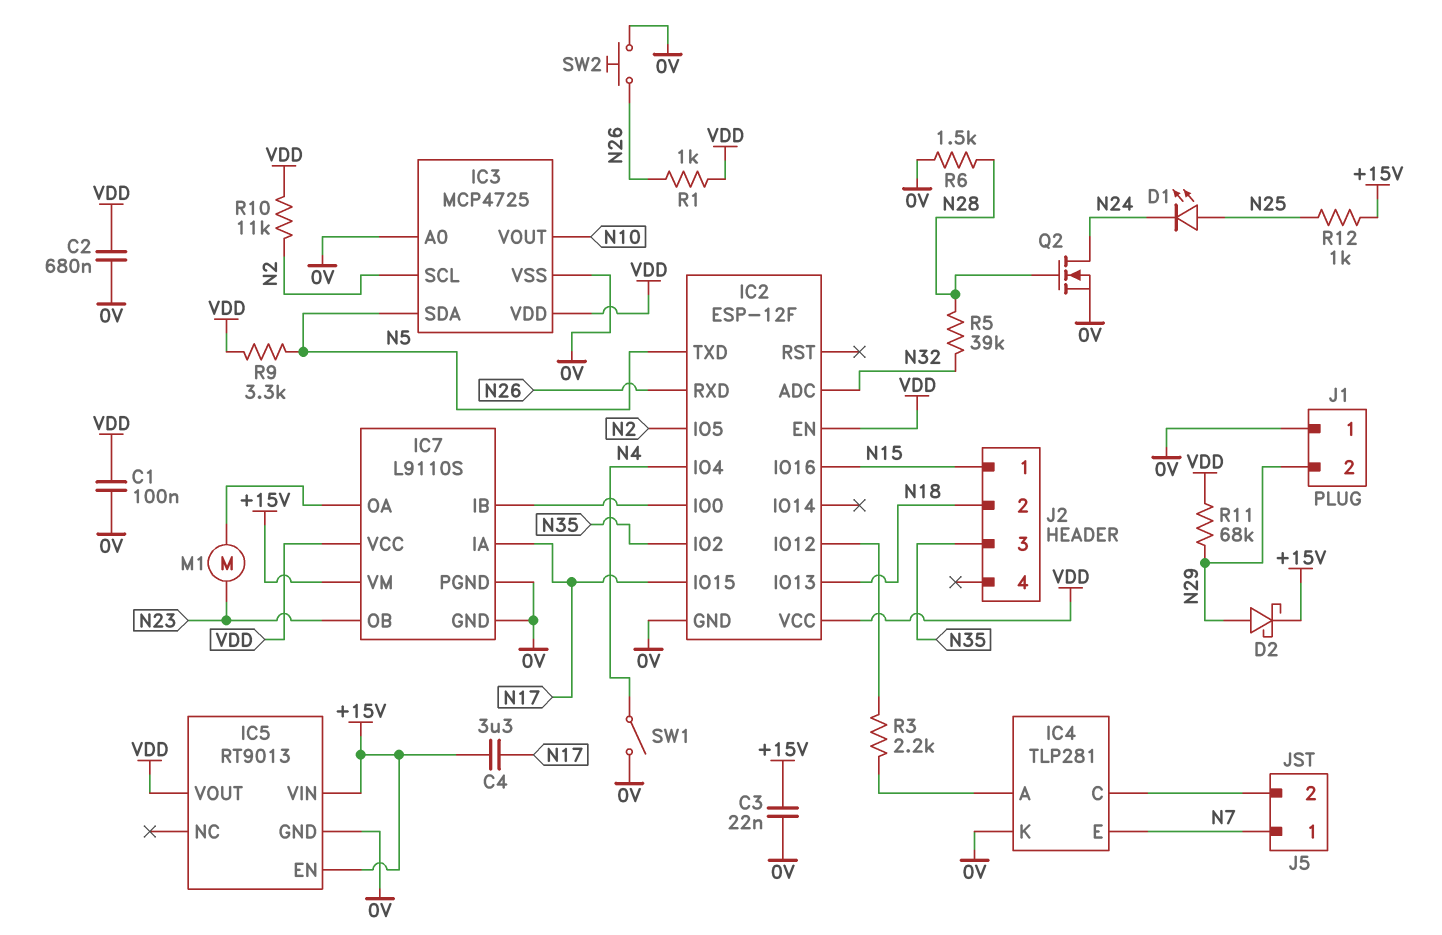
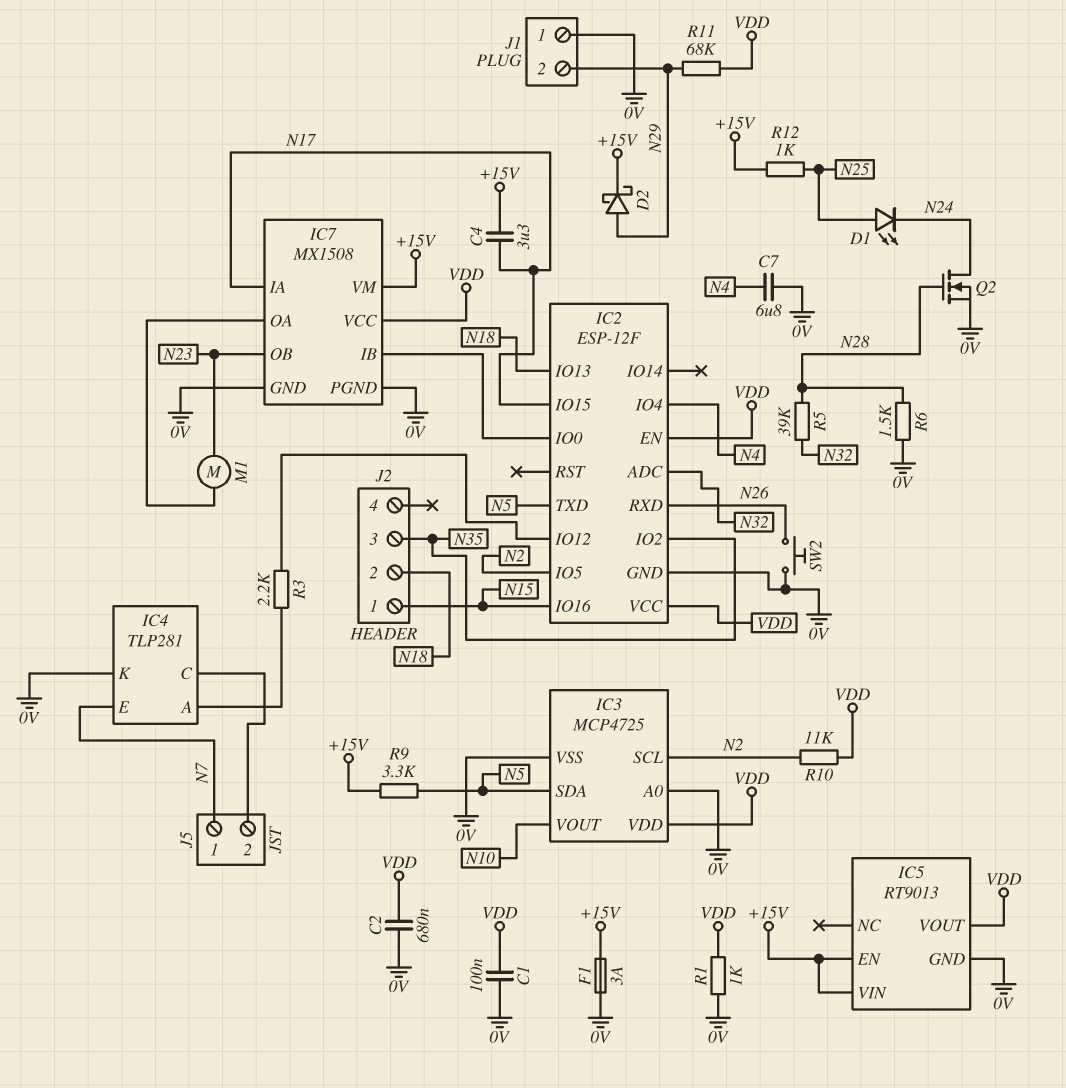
C3: 22nF (+15V, 0V) -> none
C7: none -> 6.8uF (0V, N4)
F1: none -> 3A (+15V, 0V)
IC7: L9110S -> MX1508
R1: 1k (N26, VDD) -> 1k (0V, VDD)
R9: 3.3k (N5, VDD) -> 3.3k (+15V, N5)
SW1: switch (0V, N4) -> none

